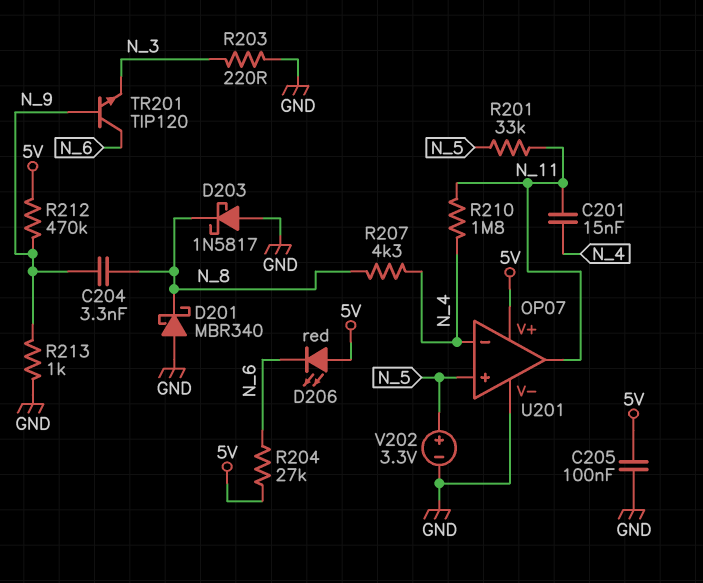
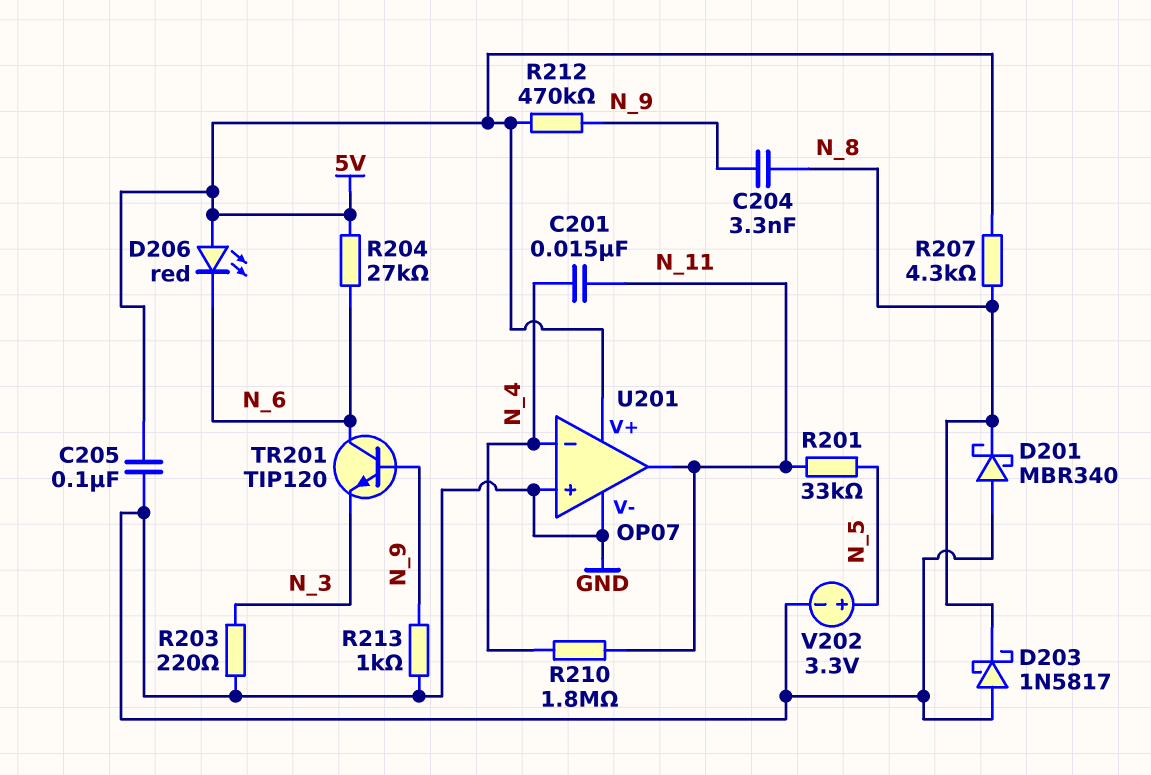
R207: 4.3k (N_4, N_8) -> 4.3k (5V, N_8)
U201 pin in+: N_5 -> GND

